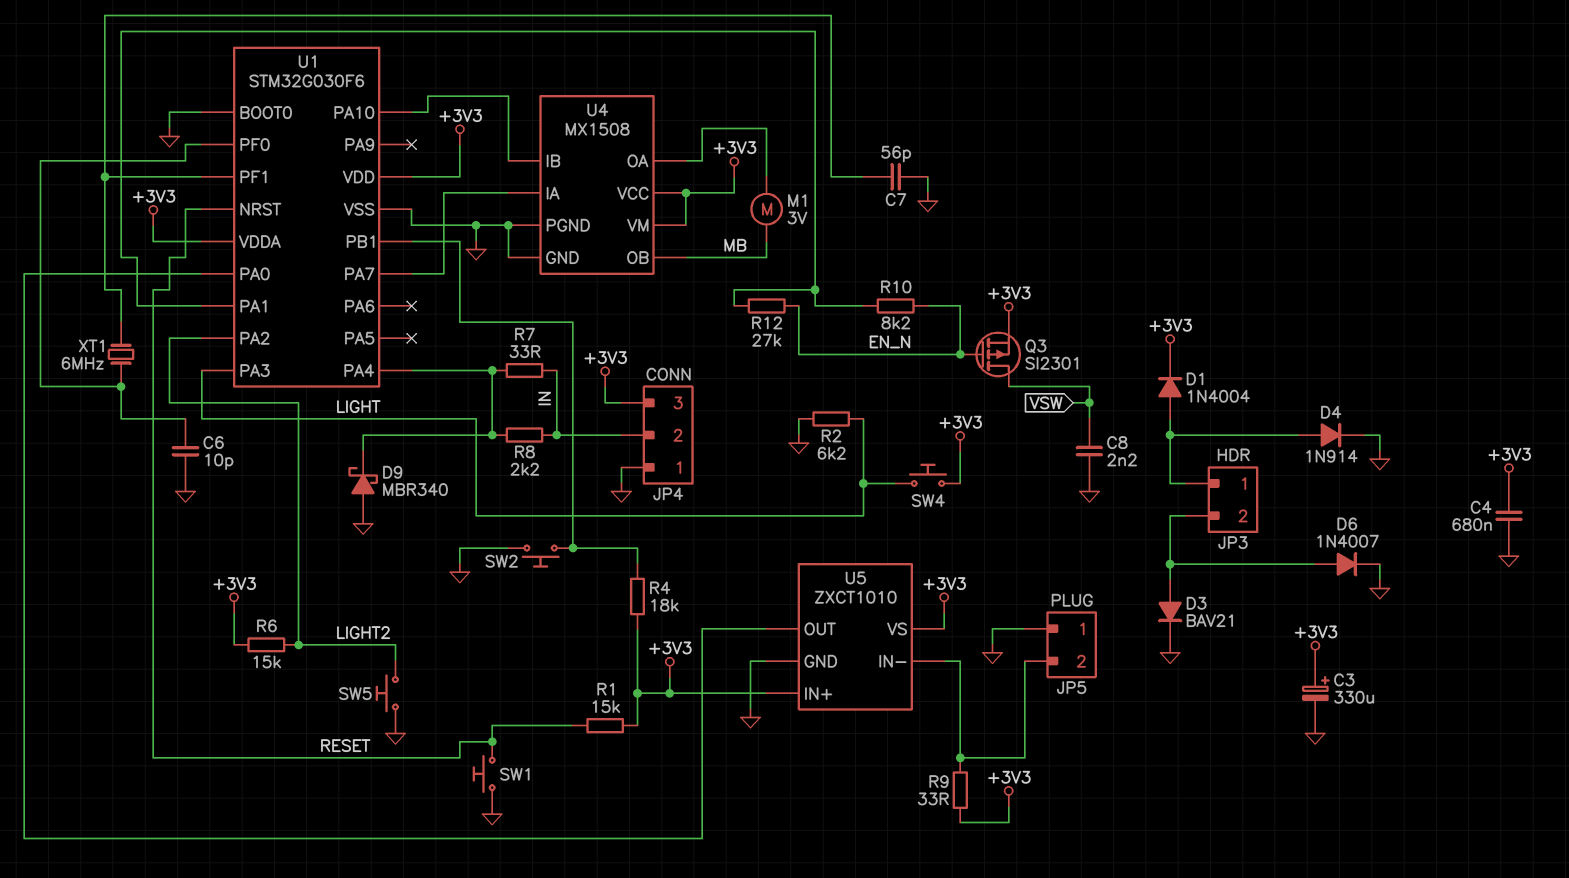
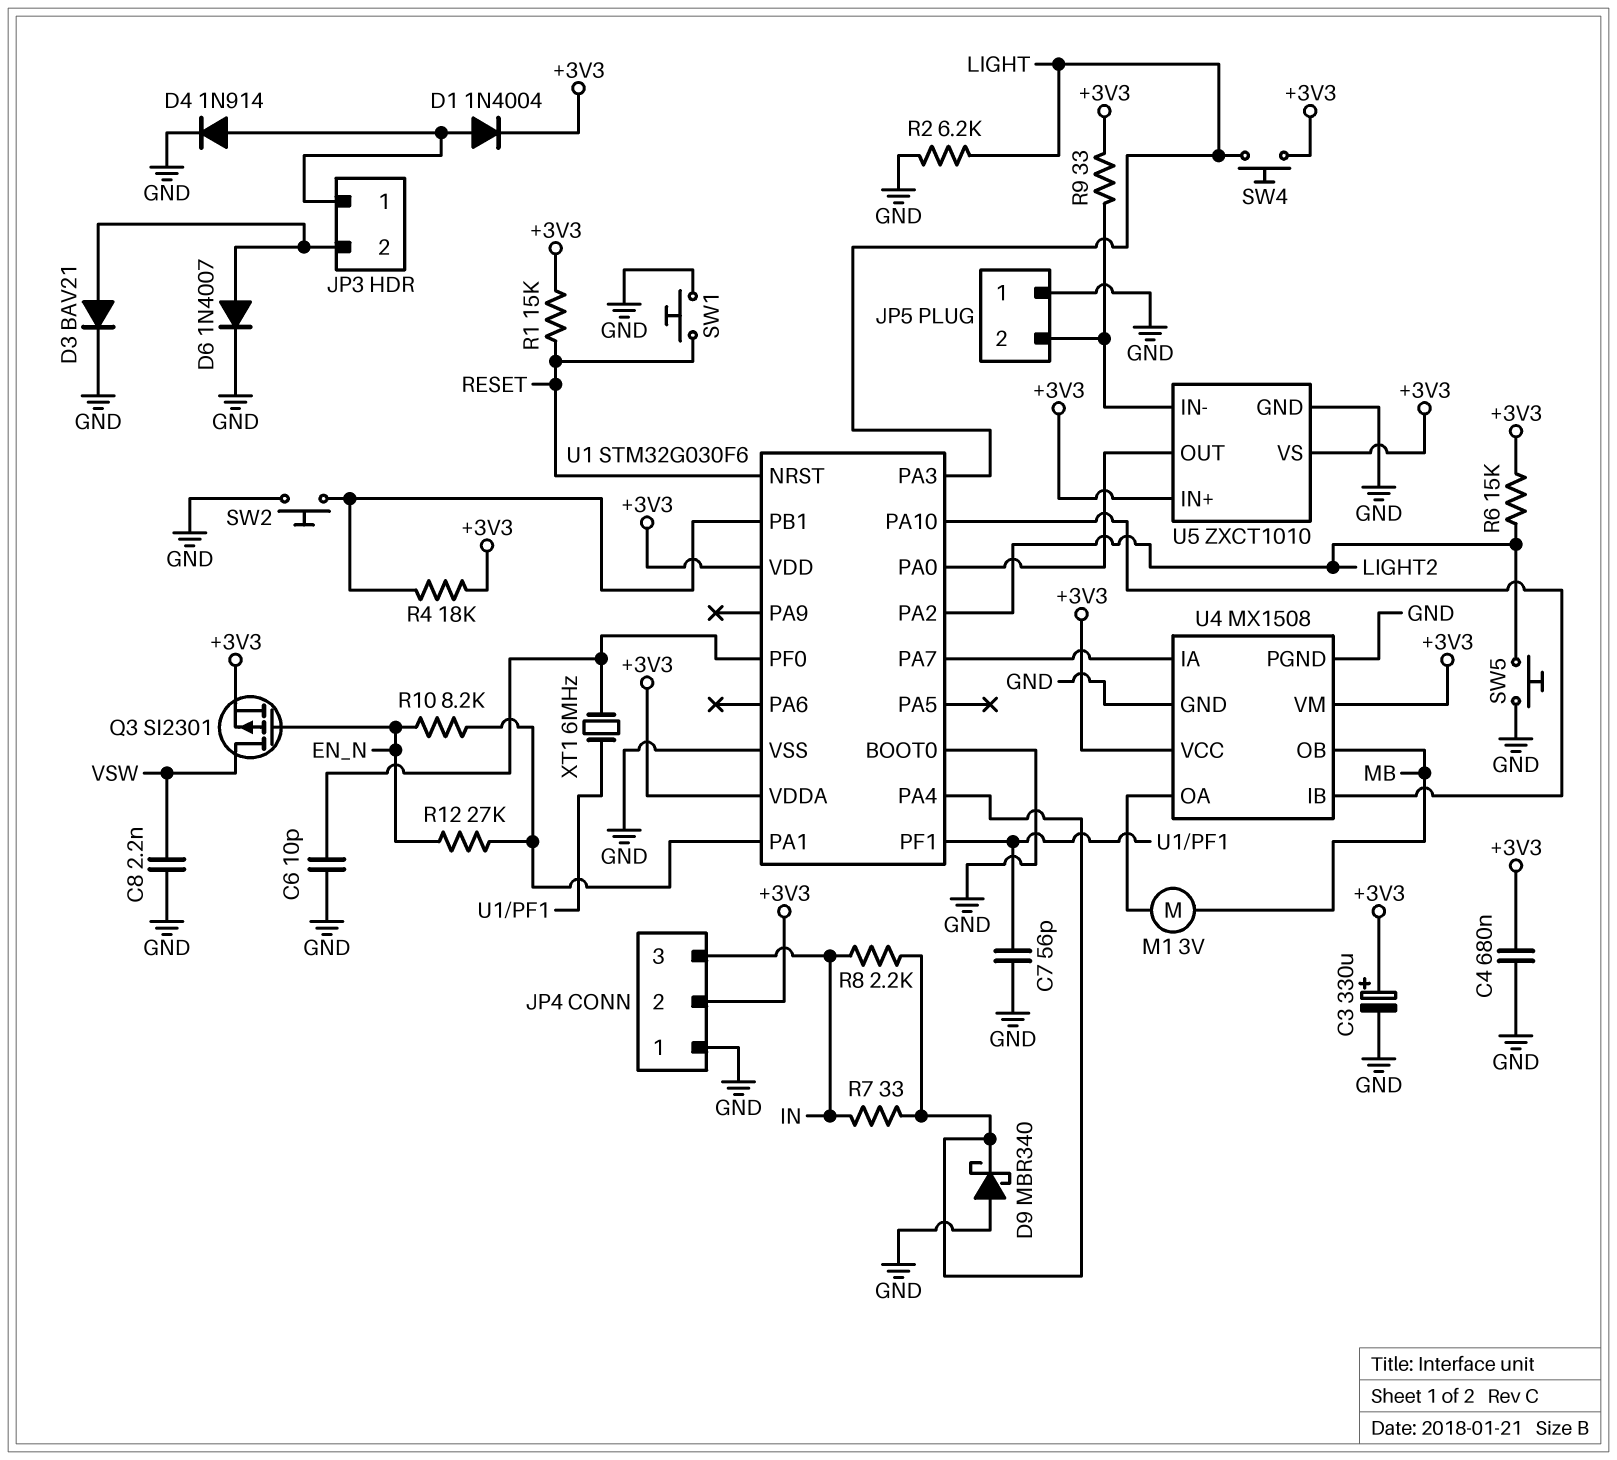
JP4 pin 2: IN -> +3V3
JP4 pin 3: +3V3 -> IN

